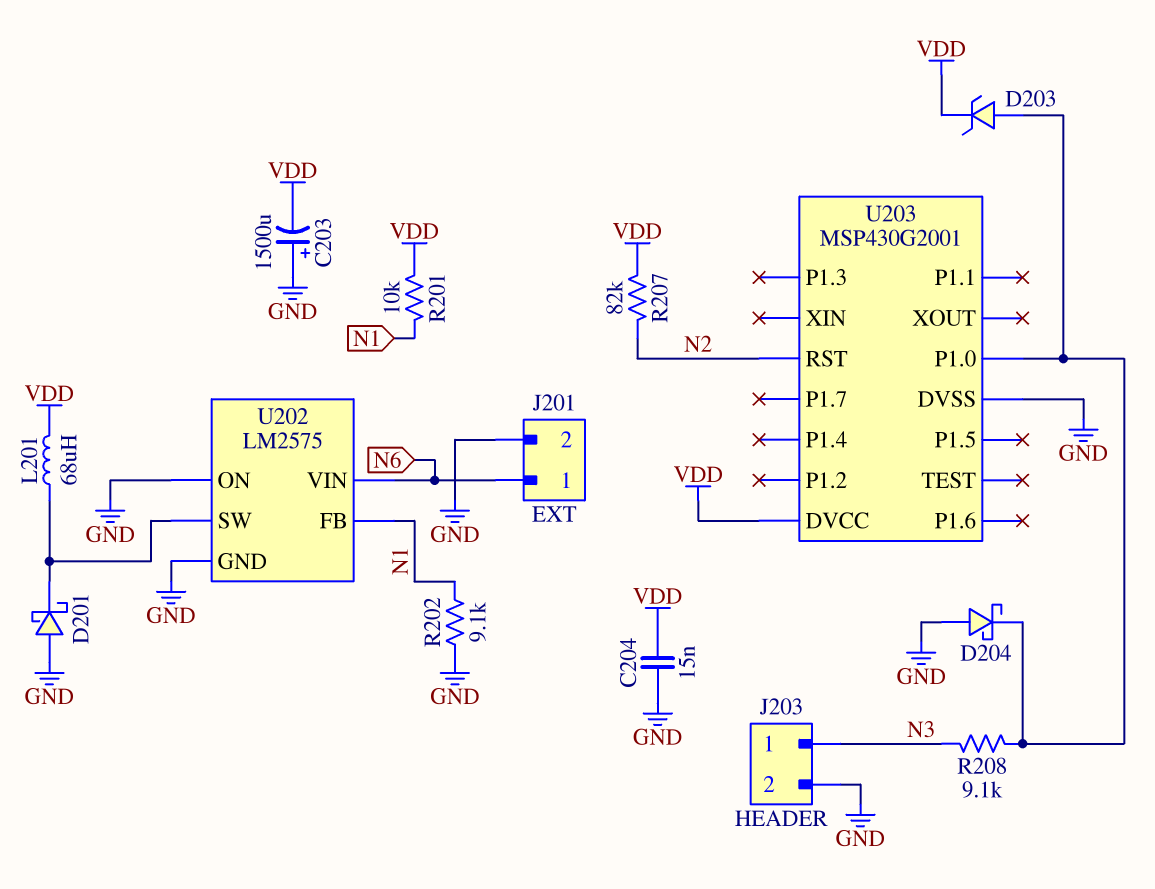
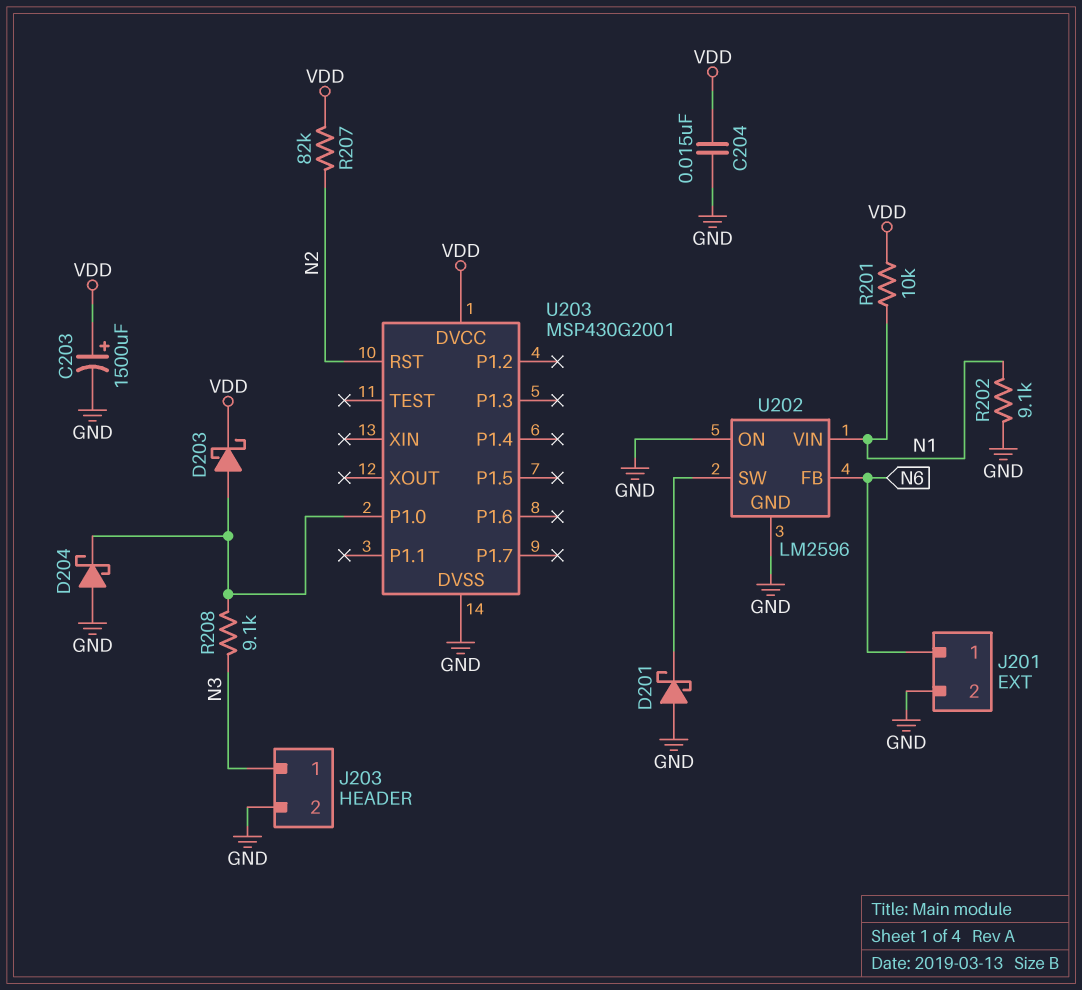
C203: 1500uF (plus GND, minus VDD) -> 1500uF (plus VDD, minus GND)
D203: zener (A U203/P1.0, K VDD) -> schottky (A U203/P1.0, K VDD)
L201: 68uH (U202/SW, VDD) -> none
U202: LM2575 -> LM2596
U202 pin FB: N1 -> N6
U202 pin VIN: N6 -> N1

